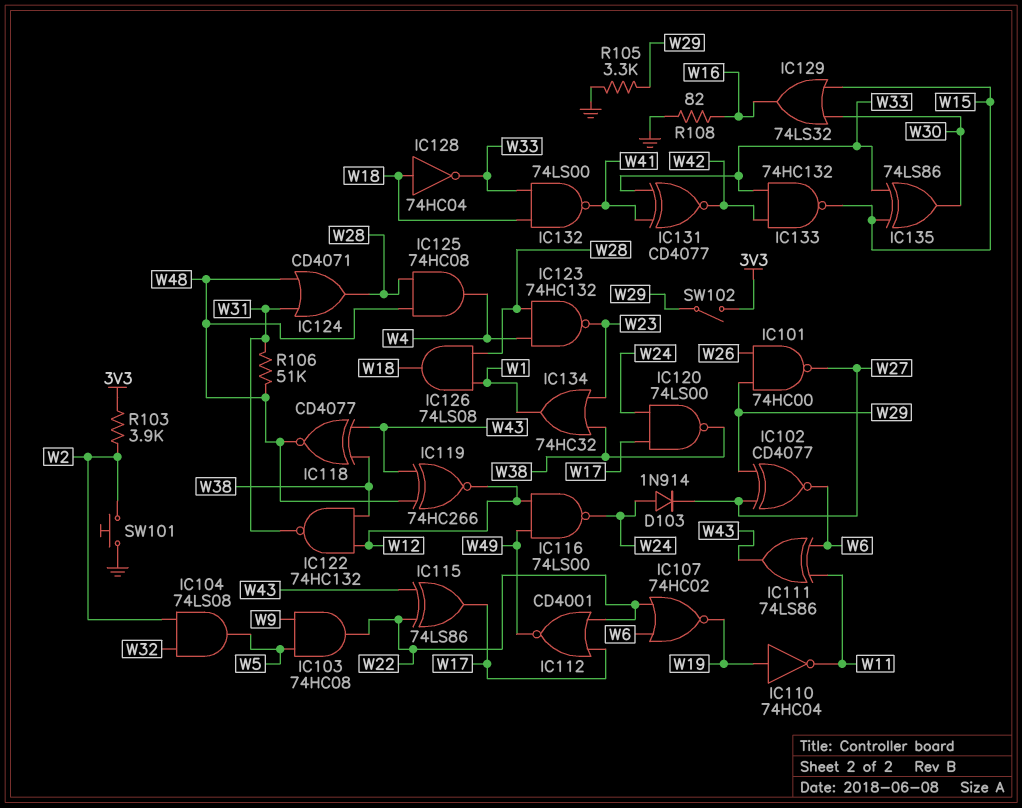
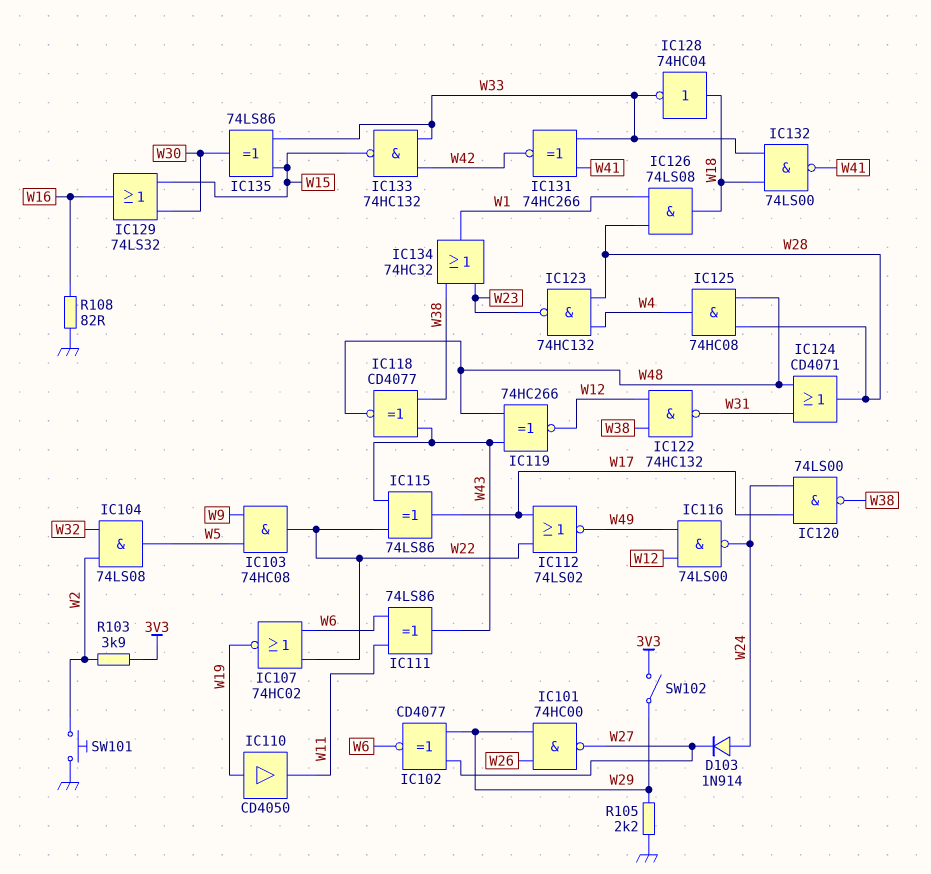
IC110: NOT 74HC04 (in W19, out W11) -> buffer CD4050 (in W19, out W11)
IC112: NOR CD4001 (in W17, in W22, out W49) -> NOR 74LS02 (in W17, in W22, out W49)
IC131: XNOR CD4077 (in W33, in W41, out W42) -> XNOR 74HC266 (in W33, in W41, out W42)
R105: 3.3k (GND, W29) -> 2.2k (GND, W29)
R106: 51k (W31, W48) -> none

